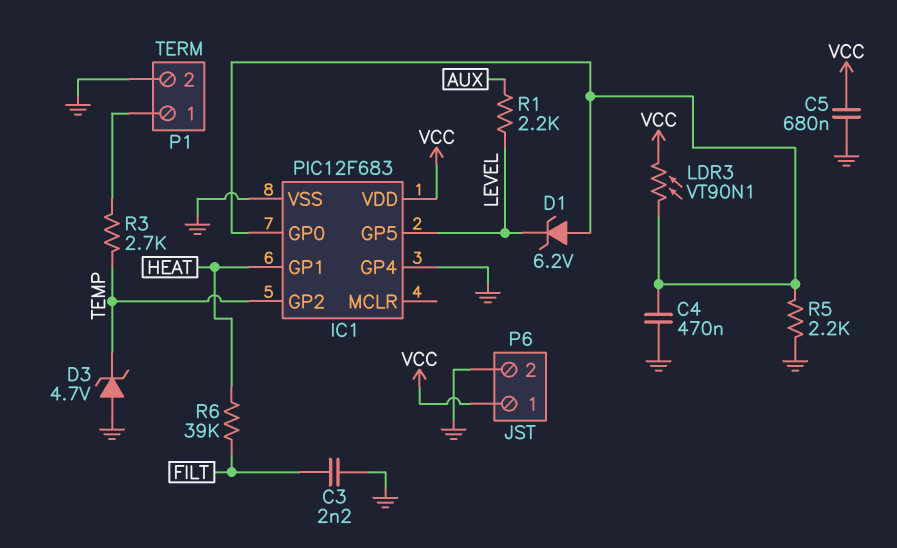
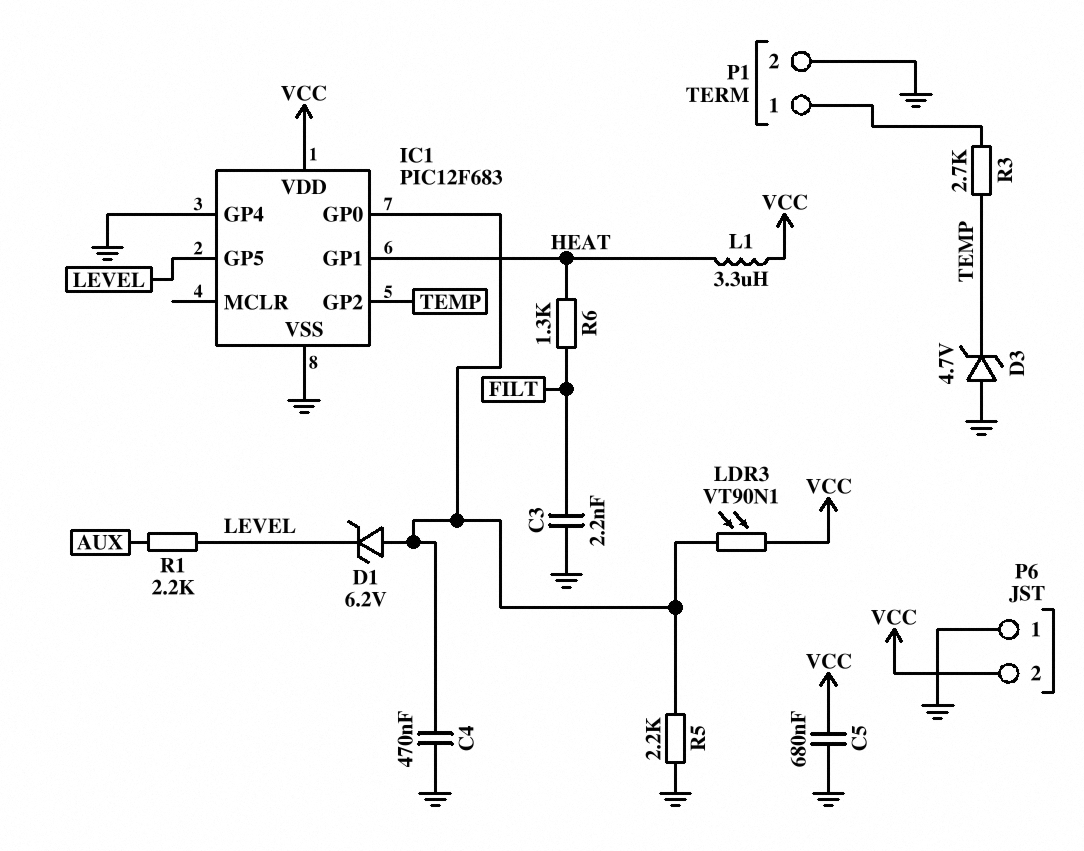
L1: none -> 3.3uH (HEAT, VCC)
P6 pin 1: VCC -> GND
P6 pin 2: GND -> VCC
R6: 39k (FILT, HEAT) -> 1.3k (FILT, HEAT)

